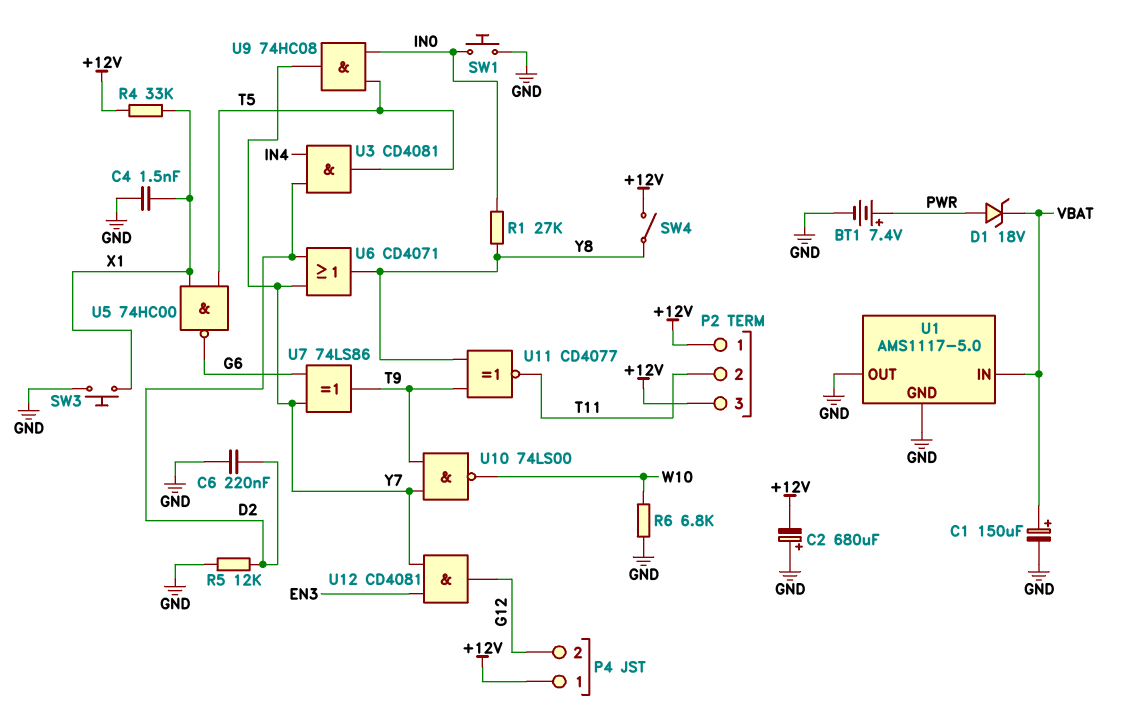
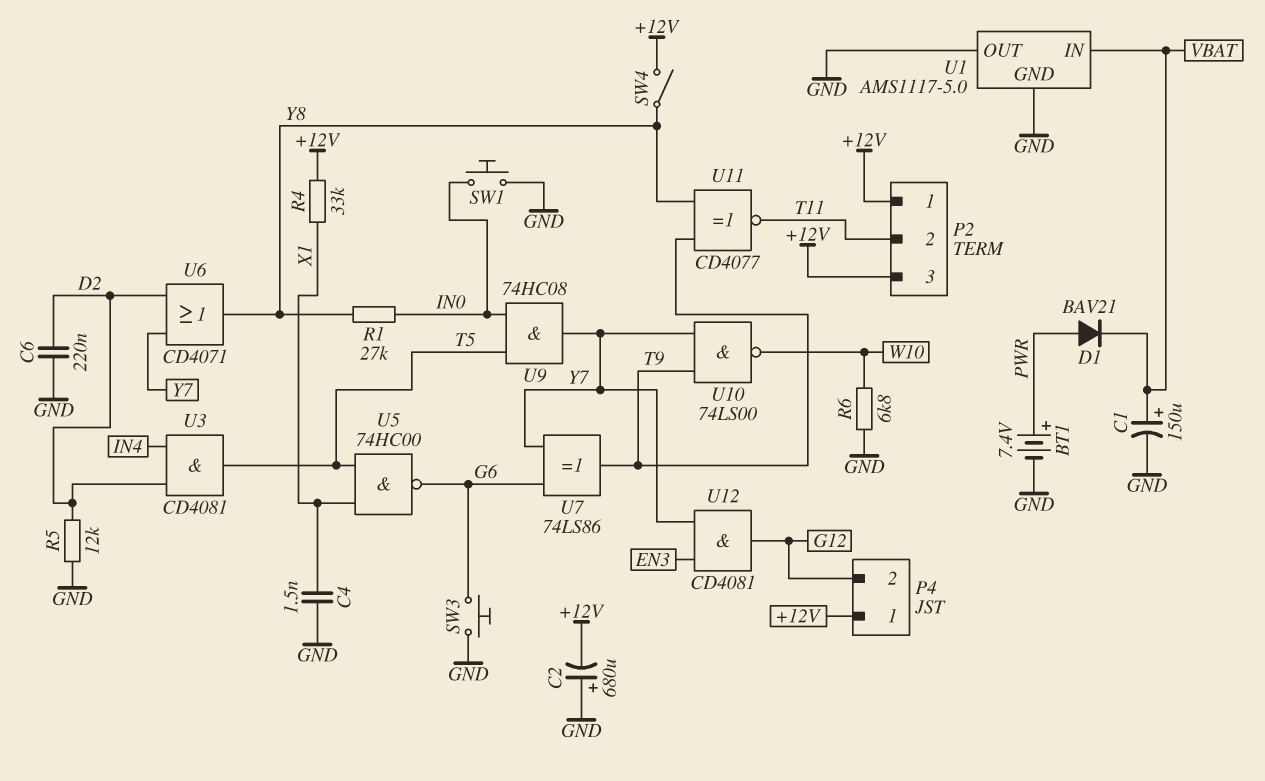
D1: zener 18V (A PWR, K VBAT) -> diode BAV21 (A PWR, K VBAT)
SW3: button (GND, X1) -> button (G6, GND)

